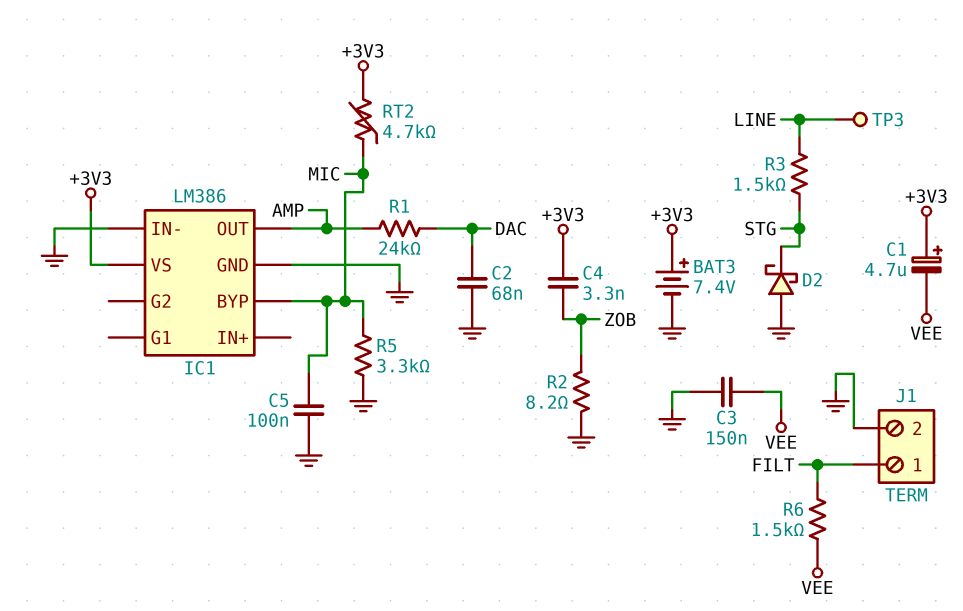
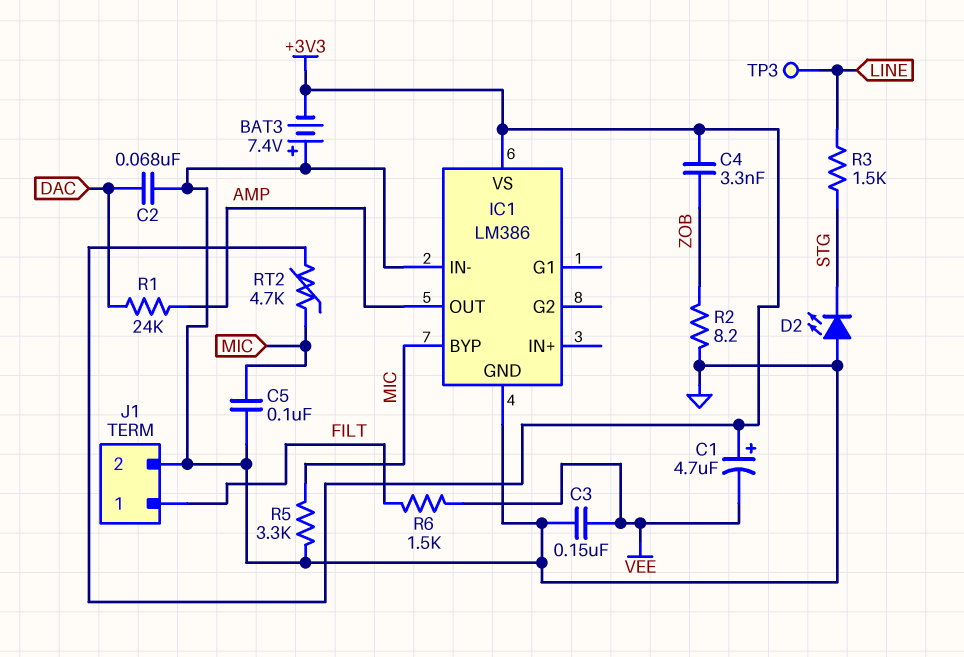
BAT3: 7.4V (plus +3V3, minus GND) -> 7.4V (plus GND, minus +3V3)
D2: schottky (A GND, K STG) -> LED (A GND, K STG)

